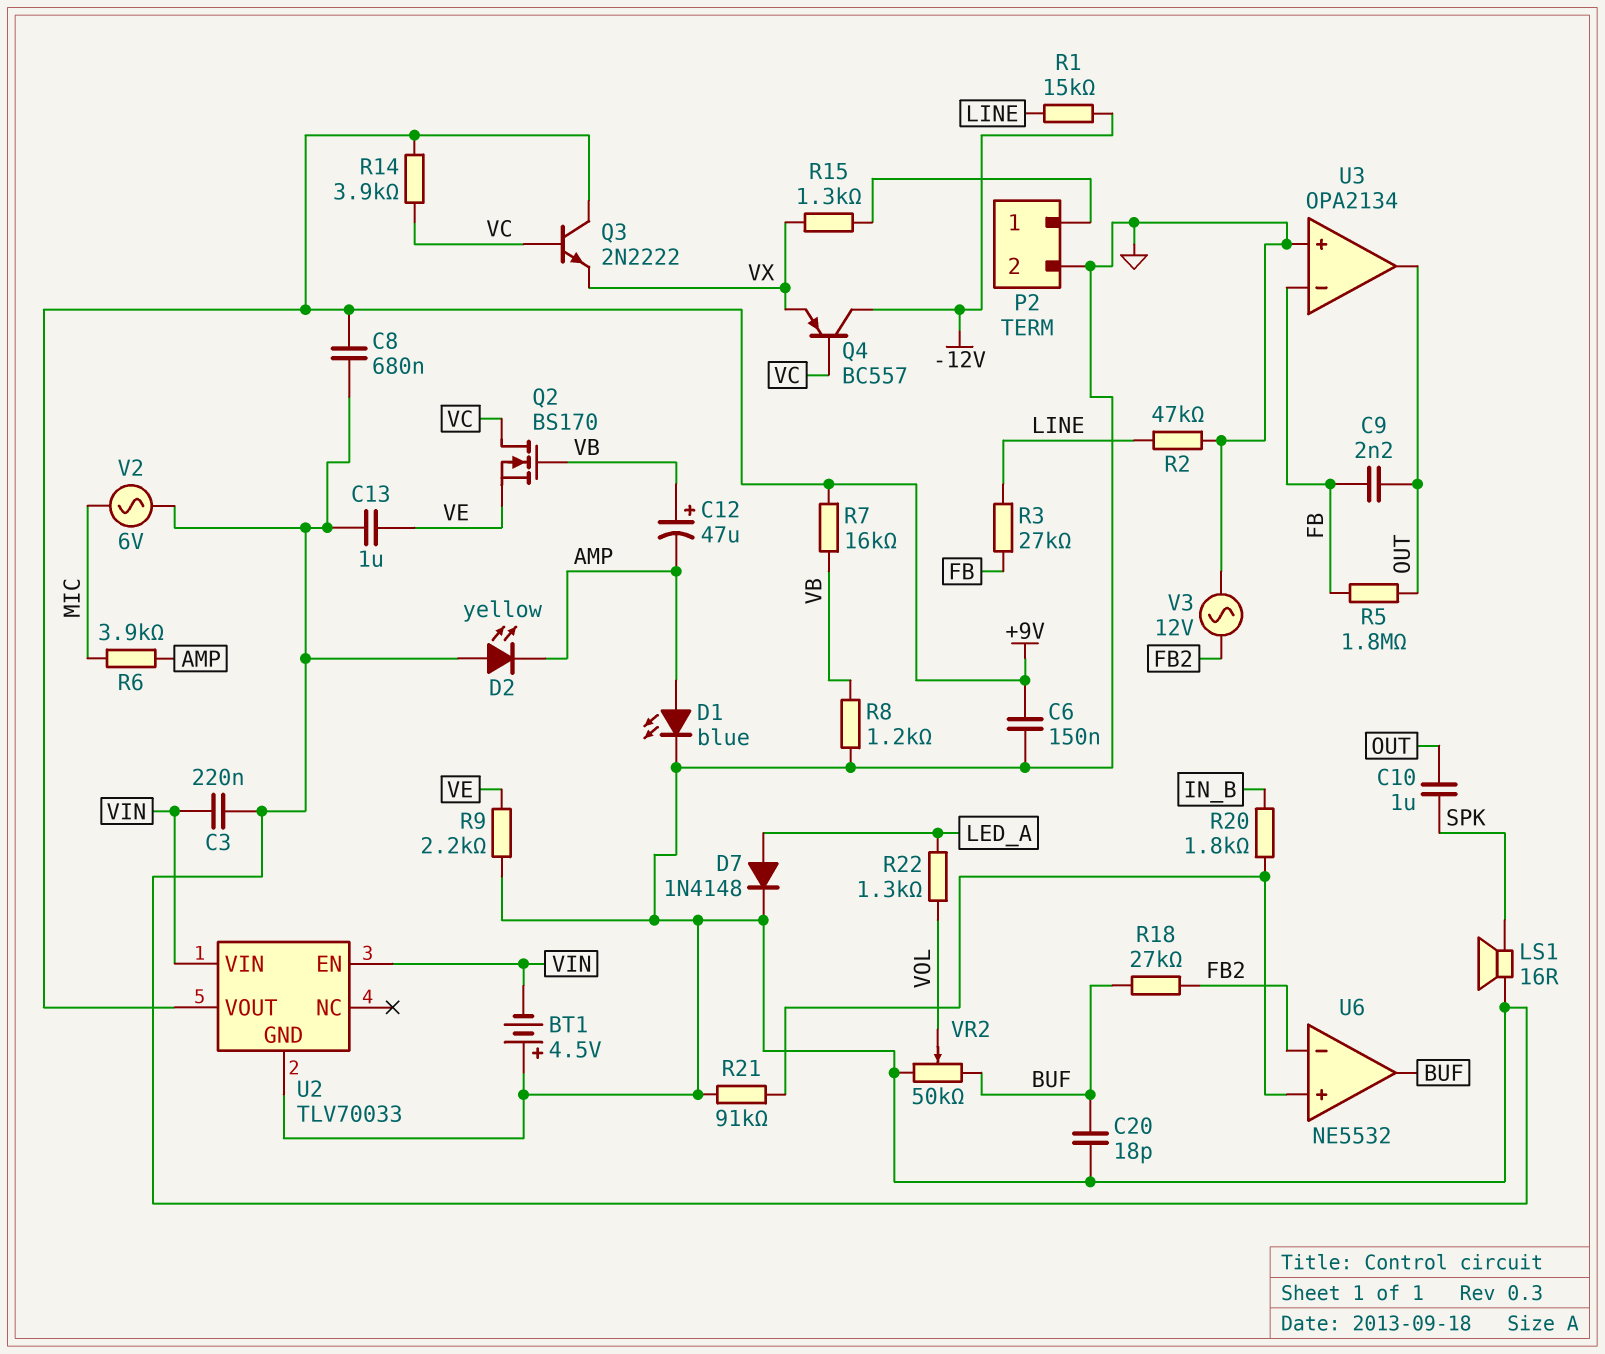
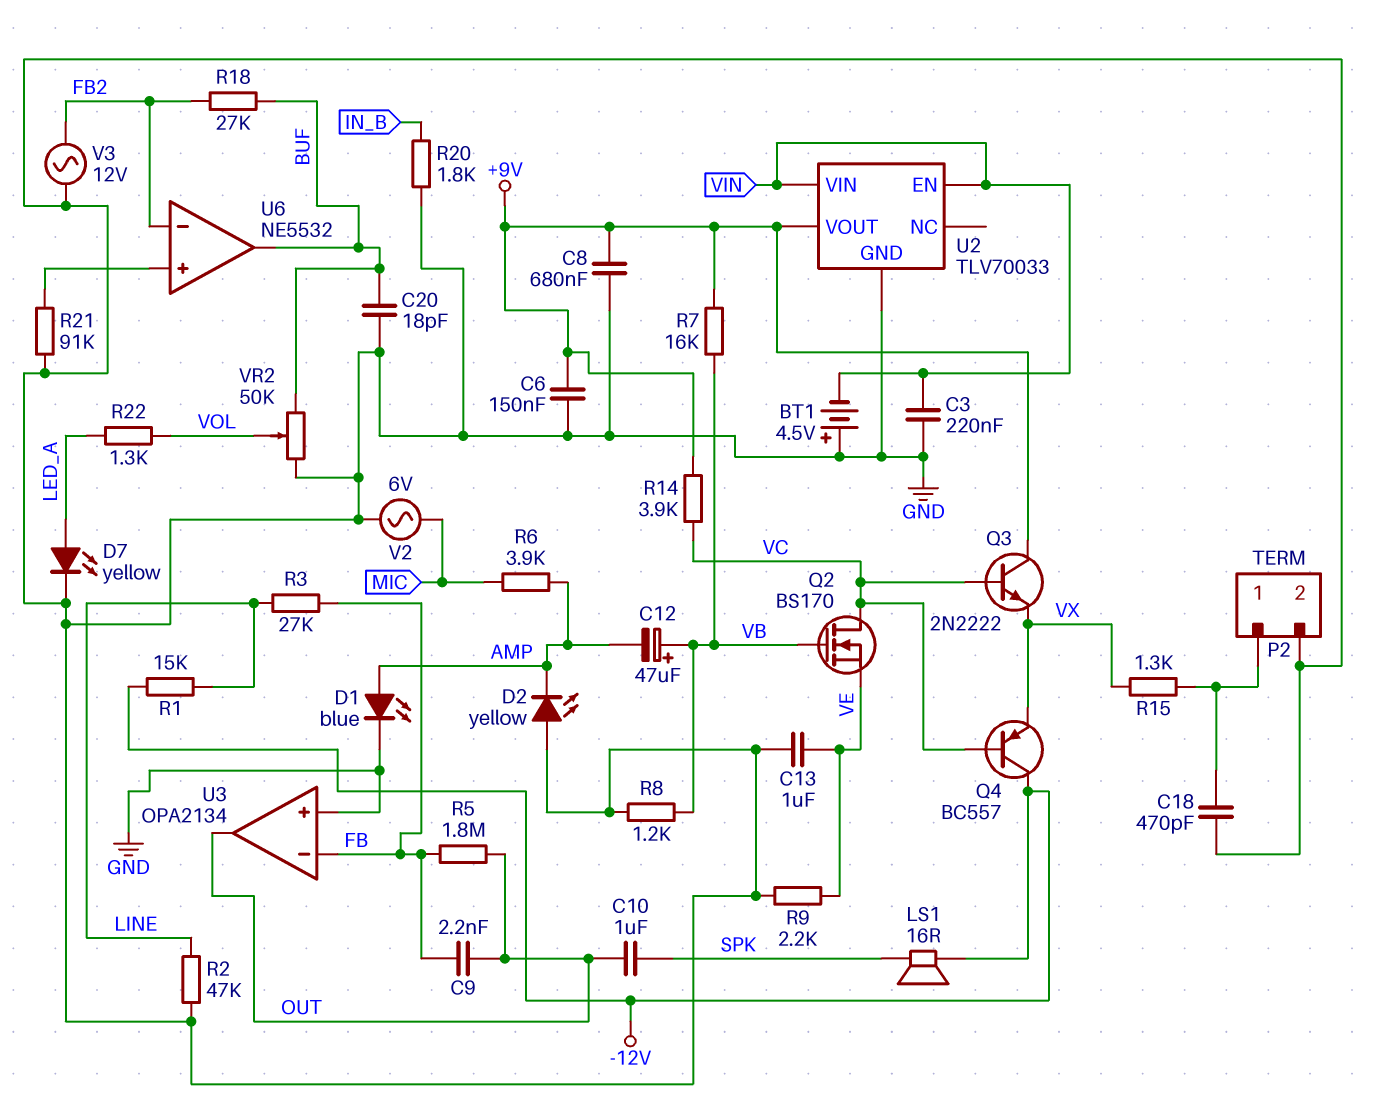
C18: none -> 470pF (GND, P2/1)
D7: diode 1N4148 (A LED_A, K GND) -> LED yellow (A LED_A, K GND)
LS1: speaker 16R (GND, SPK) -> speaker 16R (-12V, SPK)
R20: 1.8k (IN_B, U6/in+) -> 1.8k (GND, IN_B)

